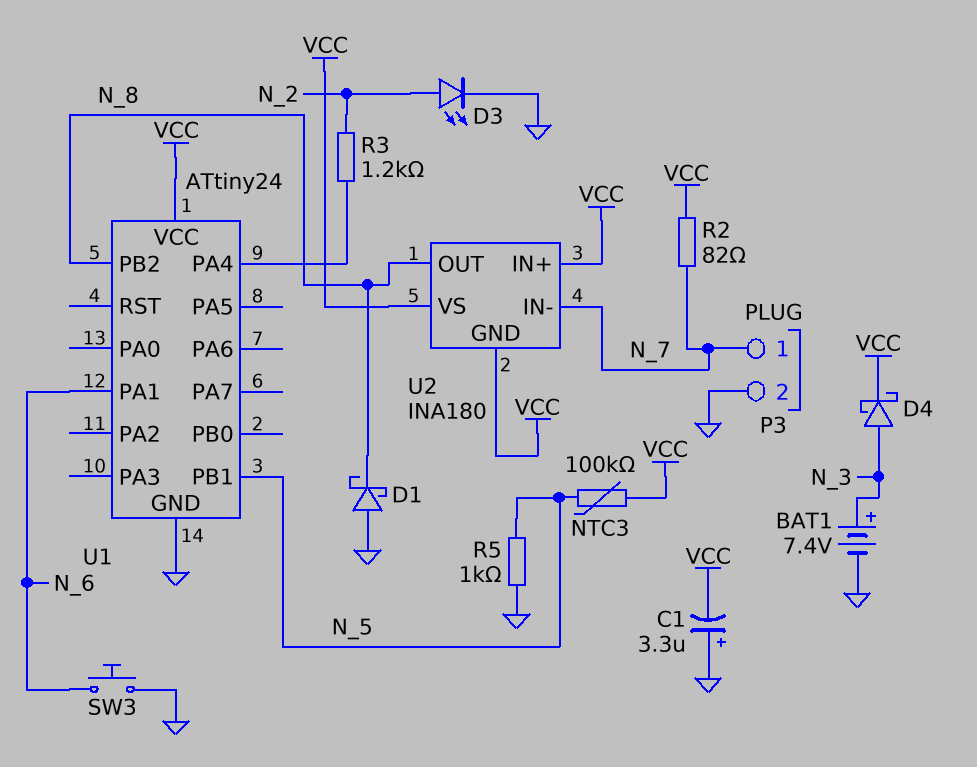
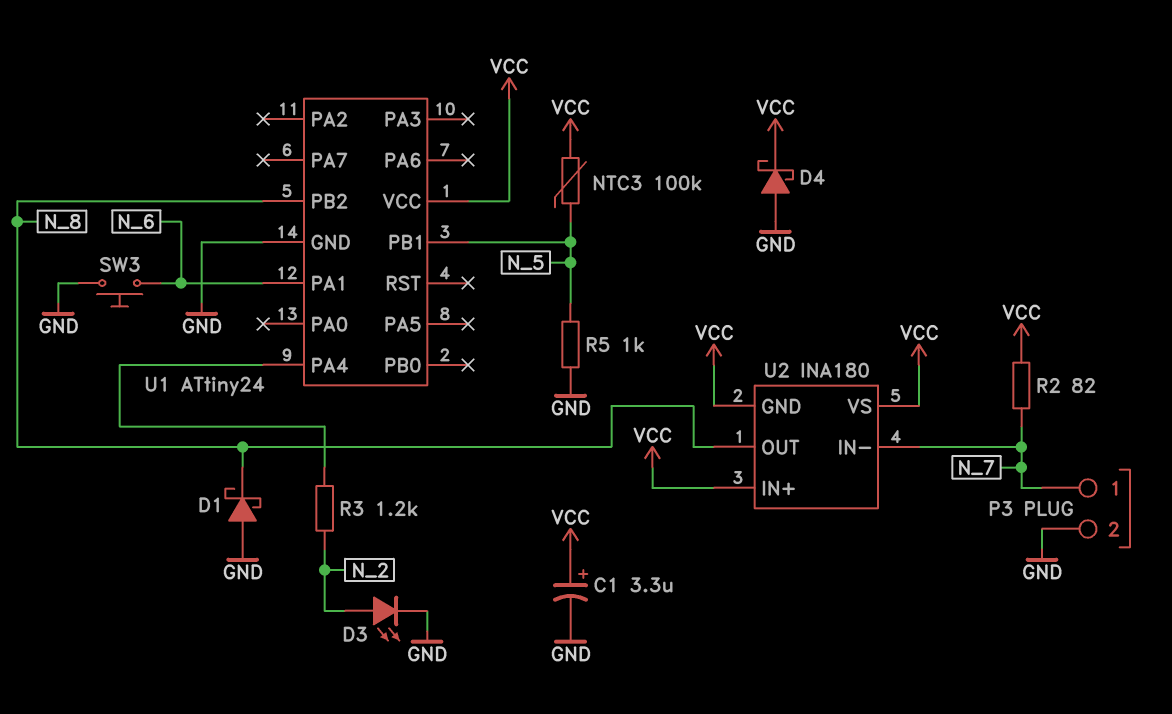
BAT1: 7.4V (plus N_3, minus GND) -> none
C1: 3.3uF (plus GND, minus VCC) -> 3.3uF (plus VCC, minus GND)
D4: schottky (A N_3, K VCC) -> schottky (A GND, K VCC)

